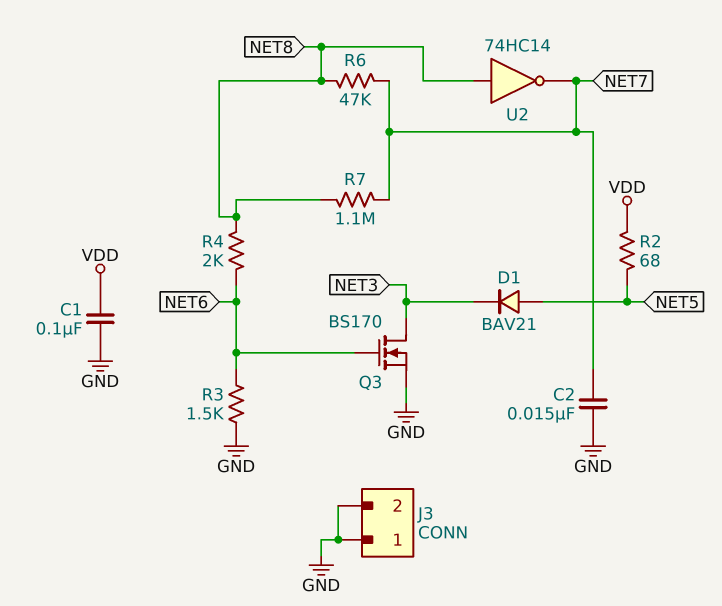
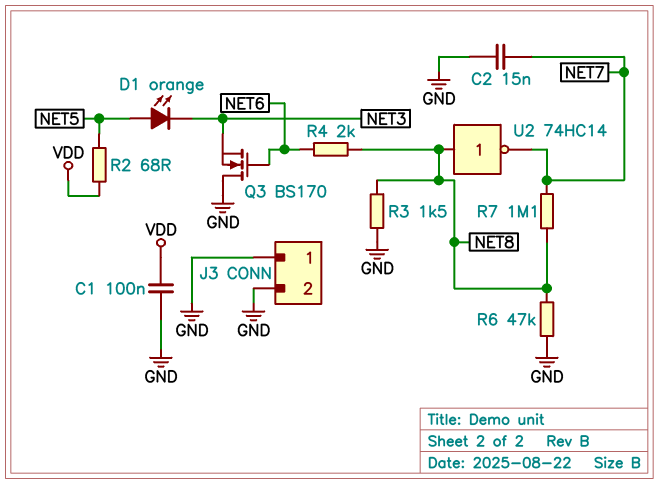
D1: diode BAV21 (A NET5, K NET3) -> LED orange (A NET5, K NET3)
Q3: NMOS BS170 (G NET6, D NET3, S GND) -> NMOS BS170 (G NET6, D GND, S NET3)
R3: 1.5k (GND, NET6) -> 1.5k (GND, NET8)
R6: 47k (NET7, NET8) -> 47k (GND, NET8)

